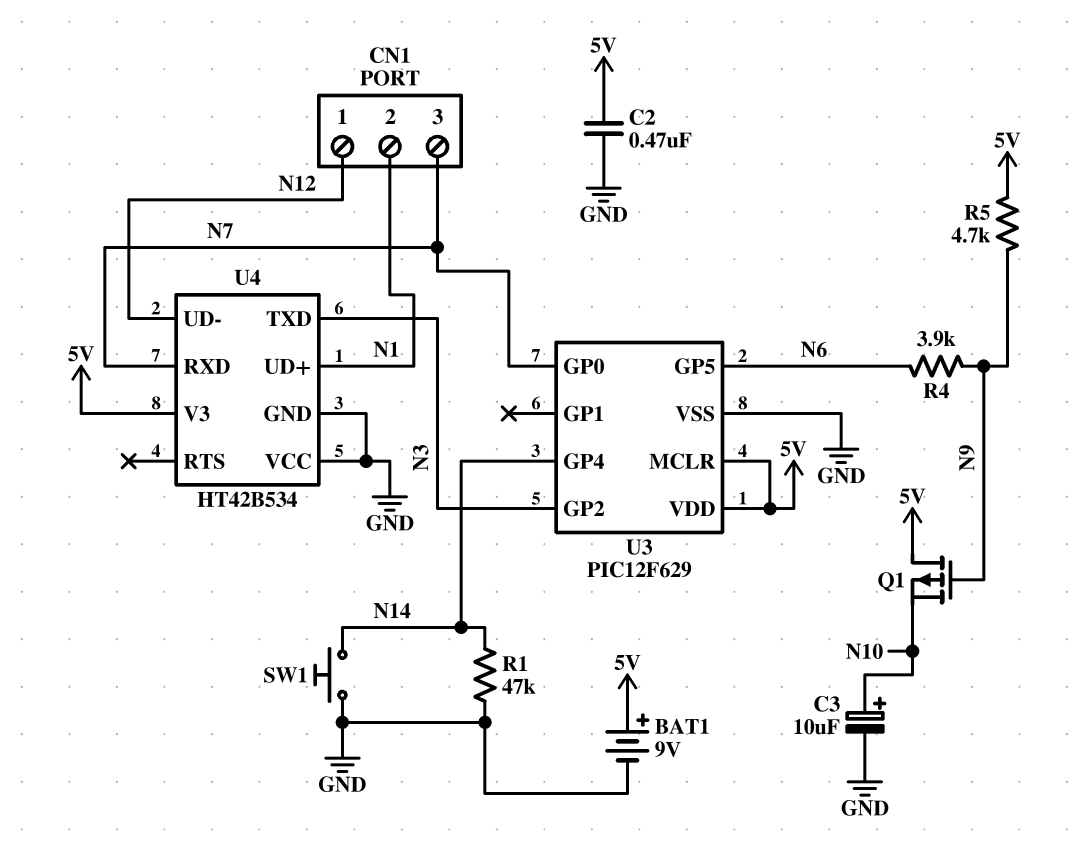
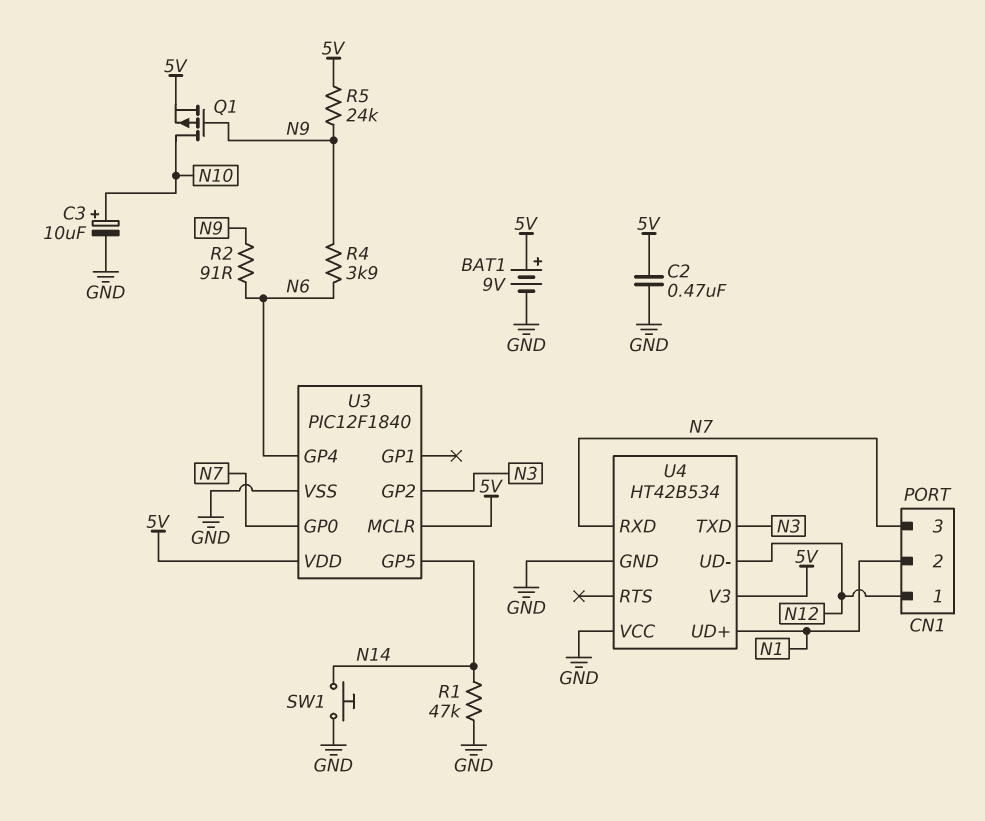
Q1: PMOS (G N9, D 5V, S N10) -> PMOS (G N9, D N10, S 5V)
R2: none -> 91 (N6, N9)
R5: 4.7k (5V, N9) -> 24k (5V, N9)
U3: PIC12F629 -> PIC12F1840
U3 pin GP4: N14 -> N6
U3 pin GP5: N6 -> N14

